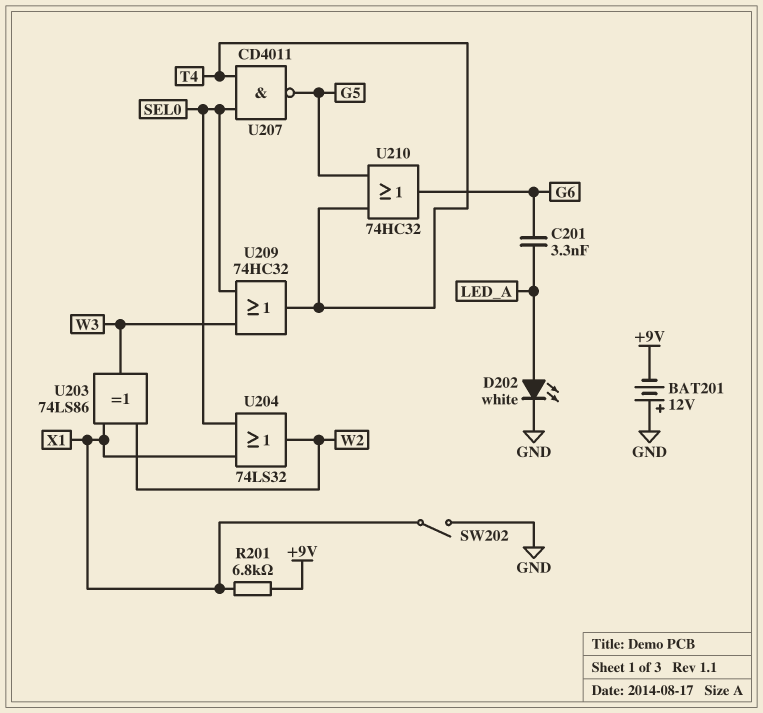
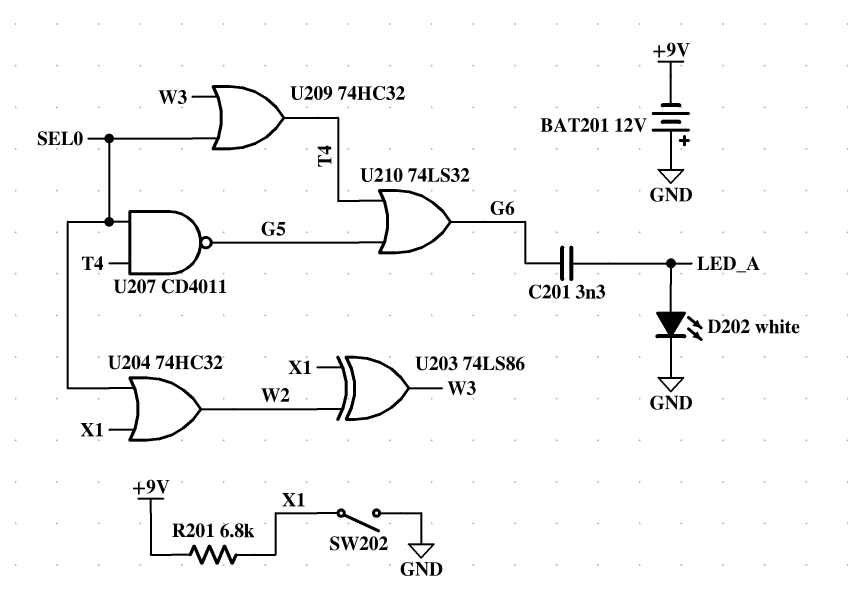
U204: OR 74LS32 (in SEL0, in X1, out W2) -> OR 74HC32 (in SEL0, in X1, out W2)
U210: OR 74HC32 (in G5, in T4, out G6) -> OR 74LS32 (in G5, in T4, out G6)

